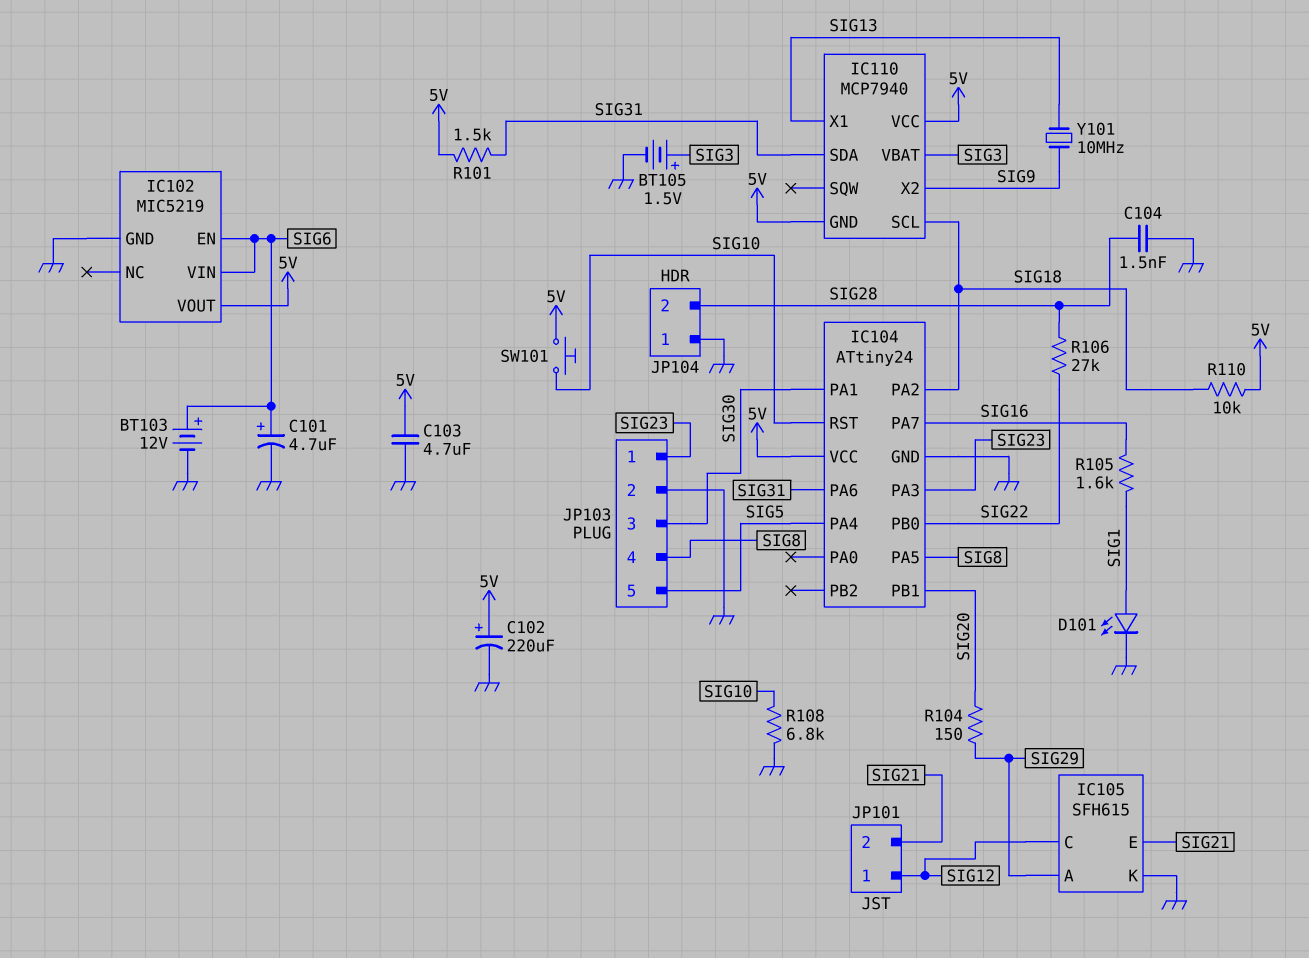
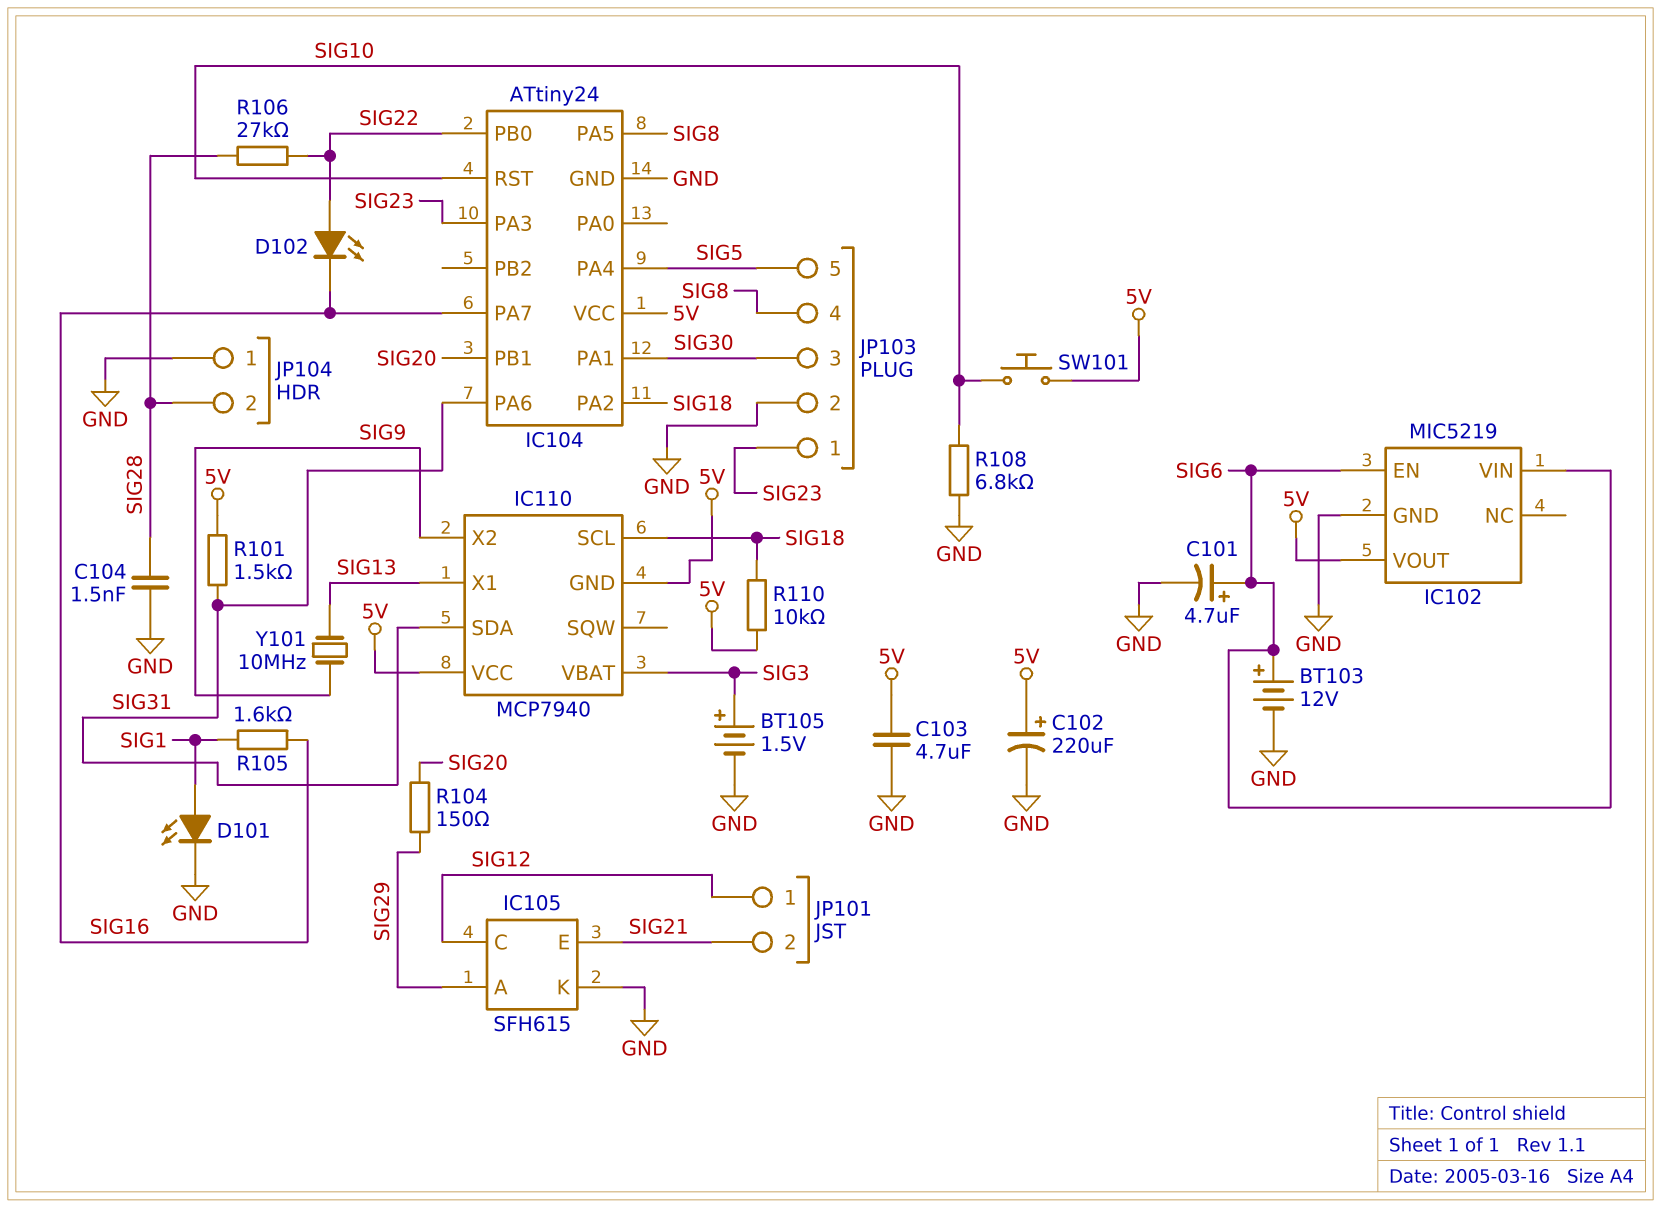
D102: none -> LED (A SIG22, K SIG16)

